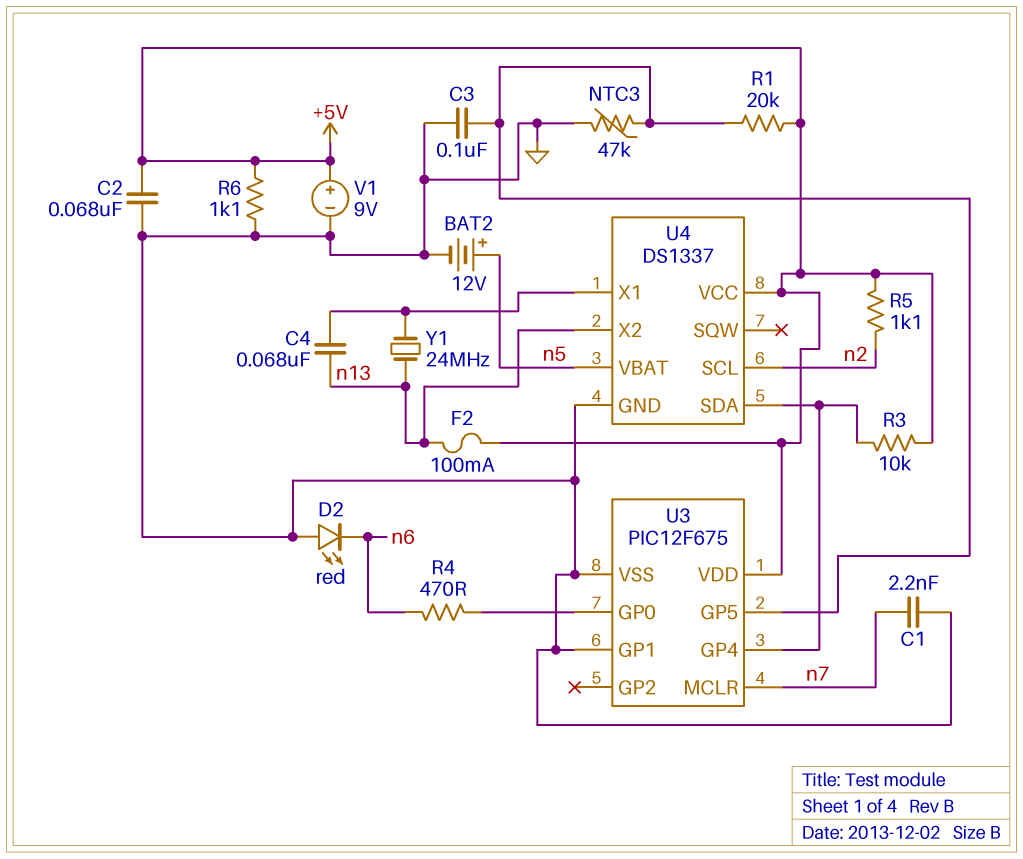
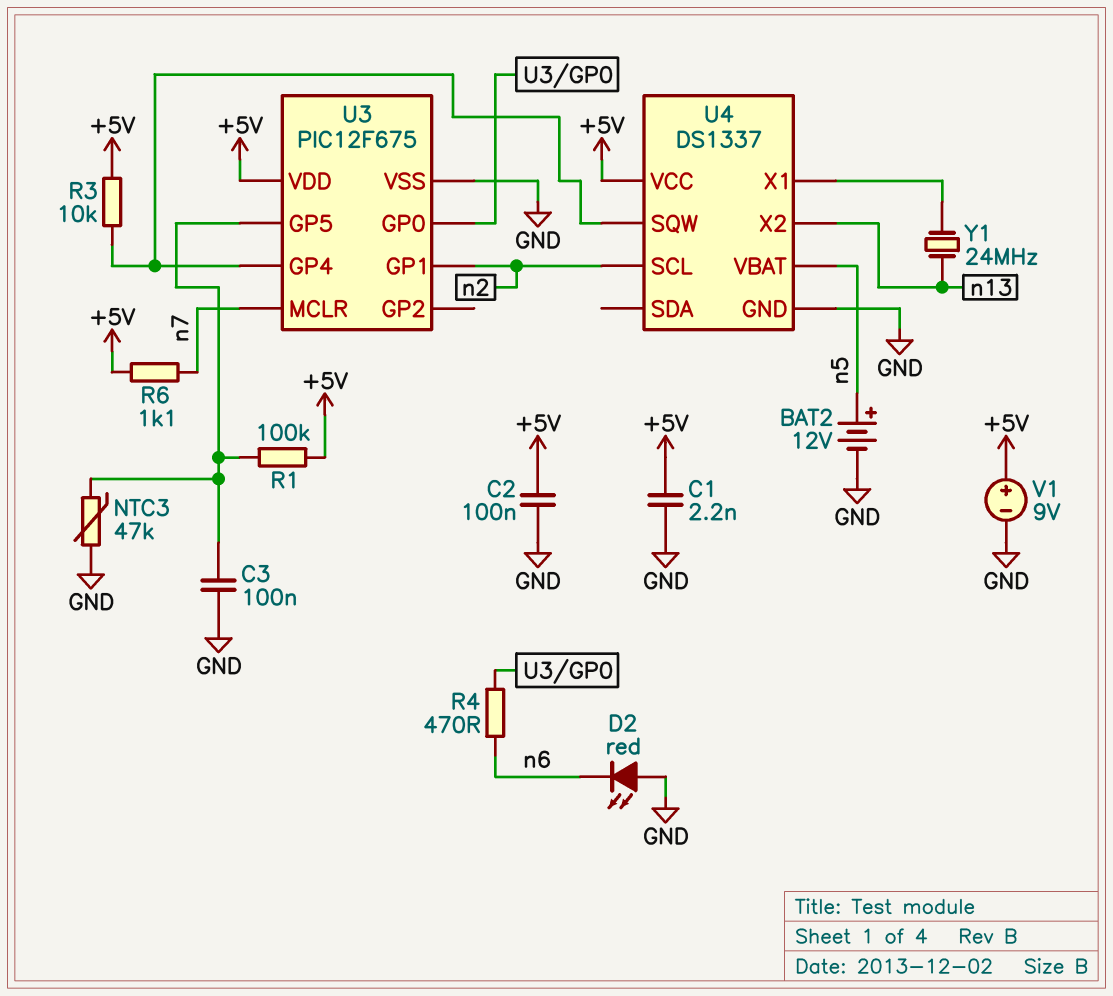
C1: 2.2nF (GND, n7) -> 2.2nF (+5V, GND)
C2: 68nF (+5V, GND) -> 100nF (+5V, GND)
C4: 68nF (U4/X1, n13) -> none
F2: 100mA (+5V, n13) -> none
R1: 20k (+5V, U3/GP5) -> 100k (+5V, U3/GP5)
R5: 1.1k (+5V, n2) -> none
R6: 1.1k (+5V, GND) -> 1.1k (+5V, n7)
U3 pin GP1: GND -> n2
U4 pin SDA: U3/GP4 -> none
U4 pin SQW: none -> U3/GP4

